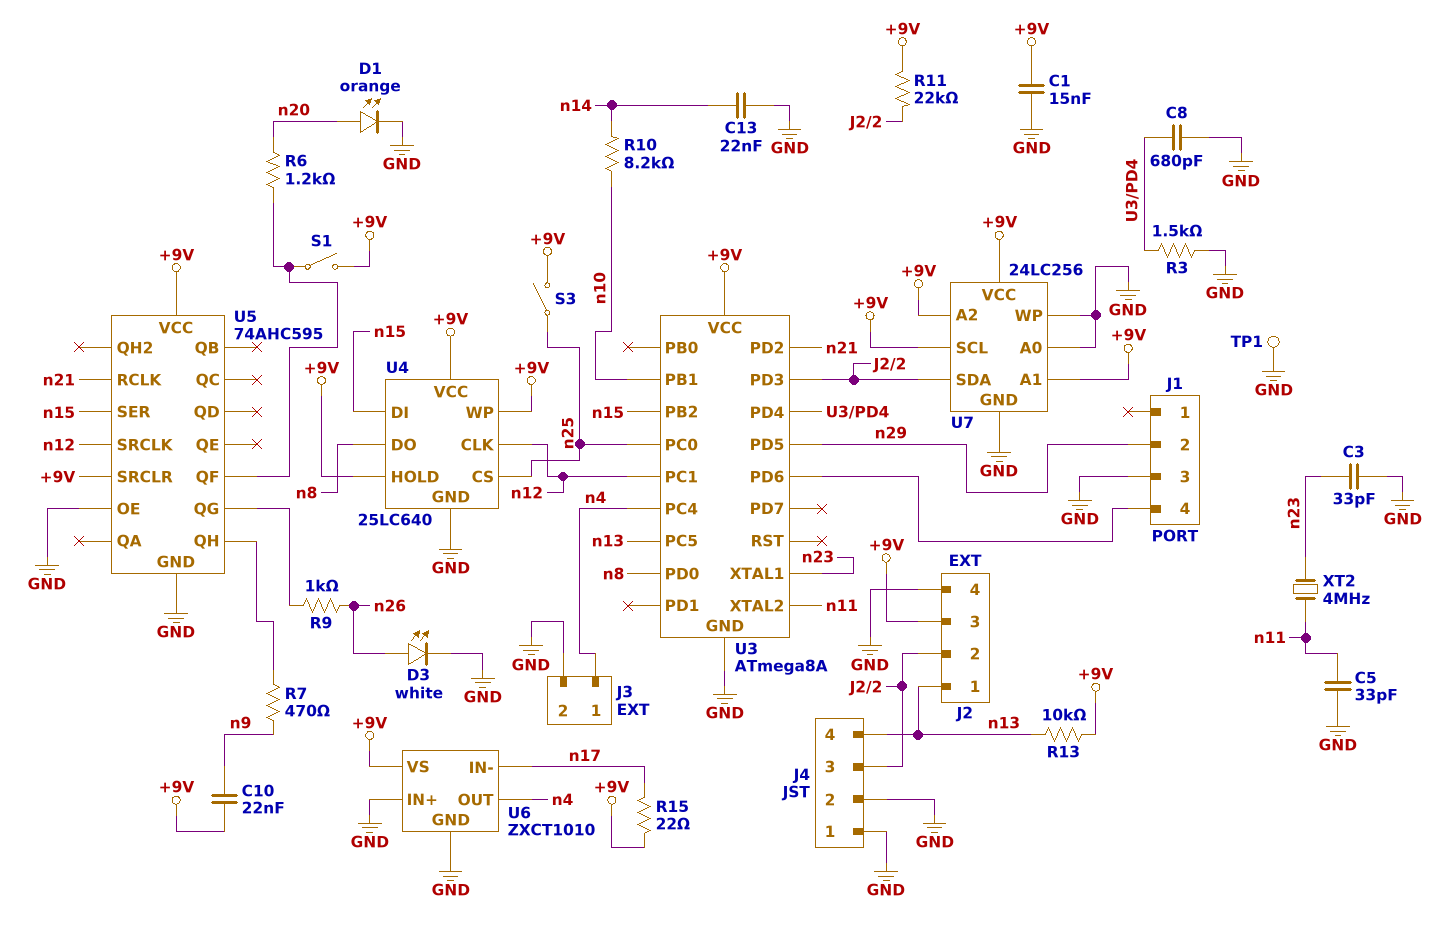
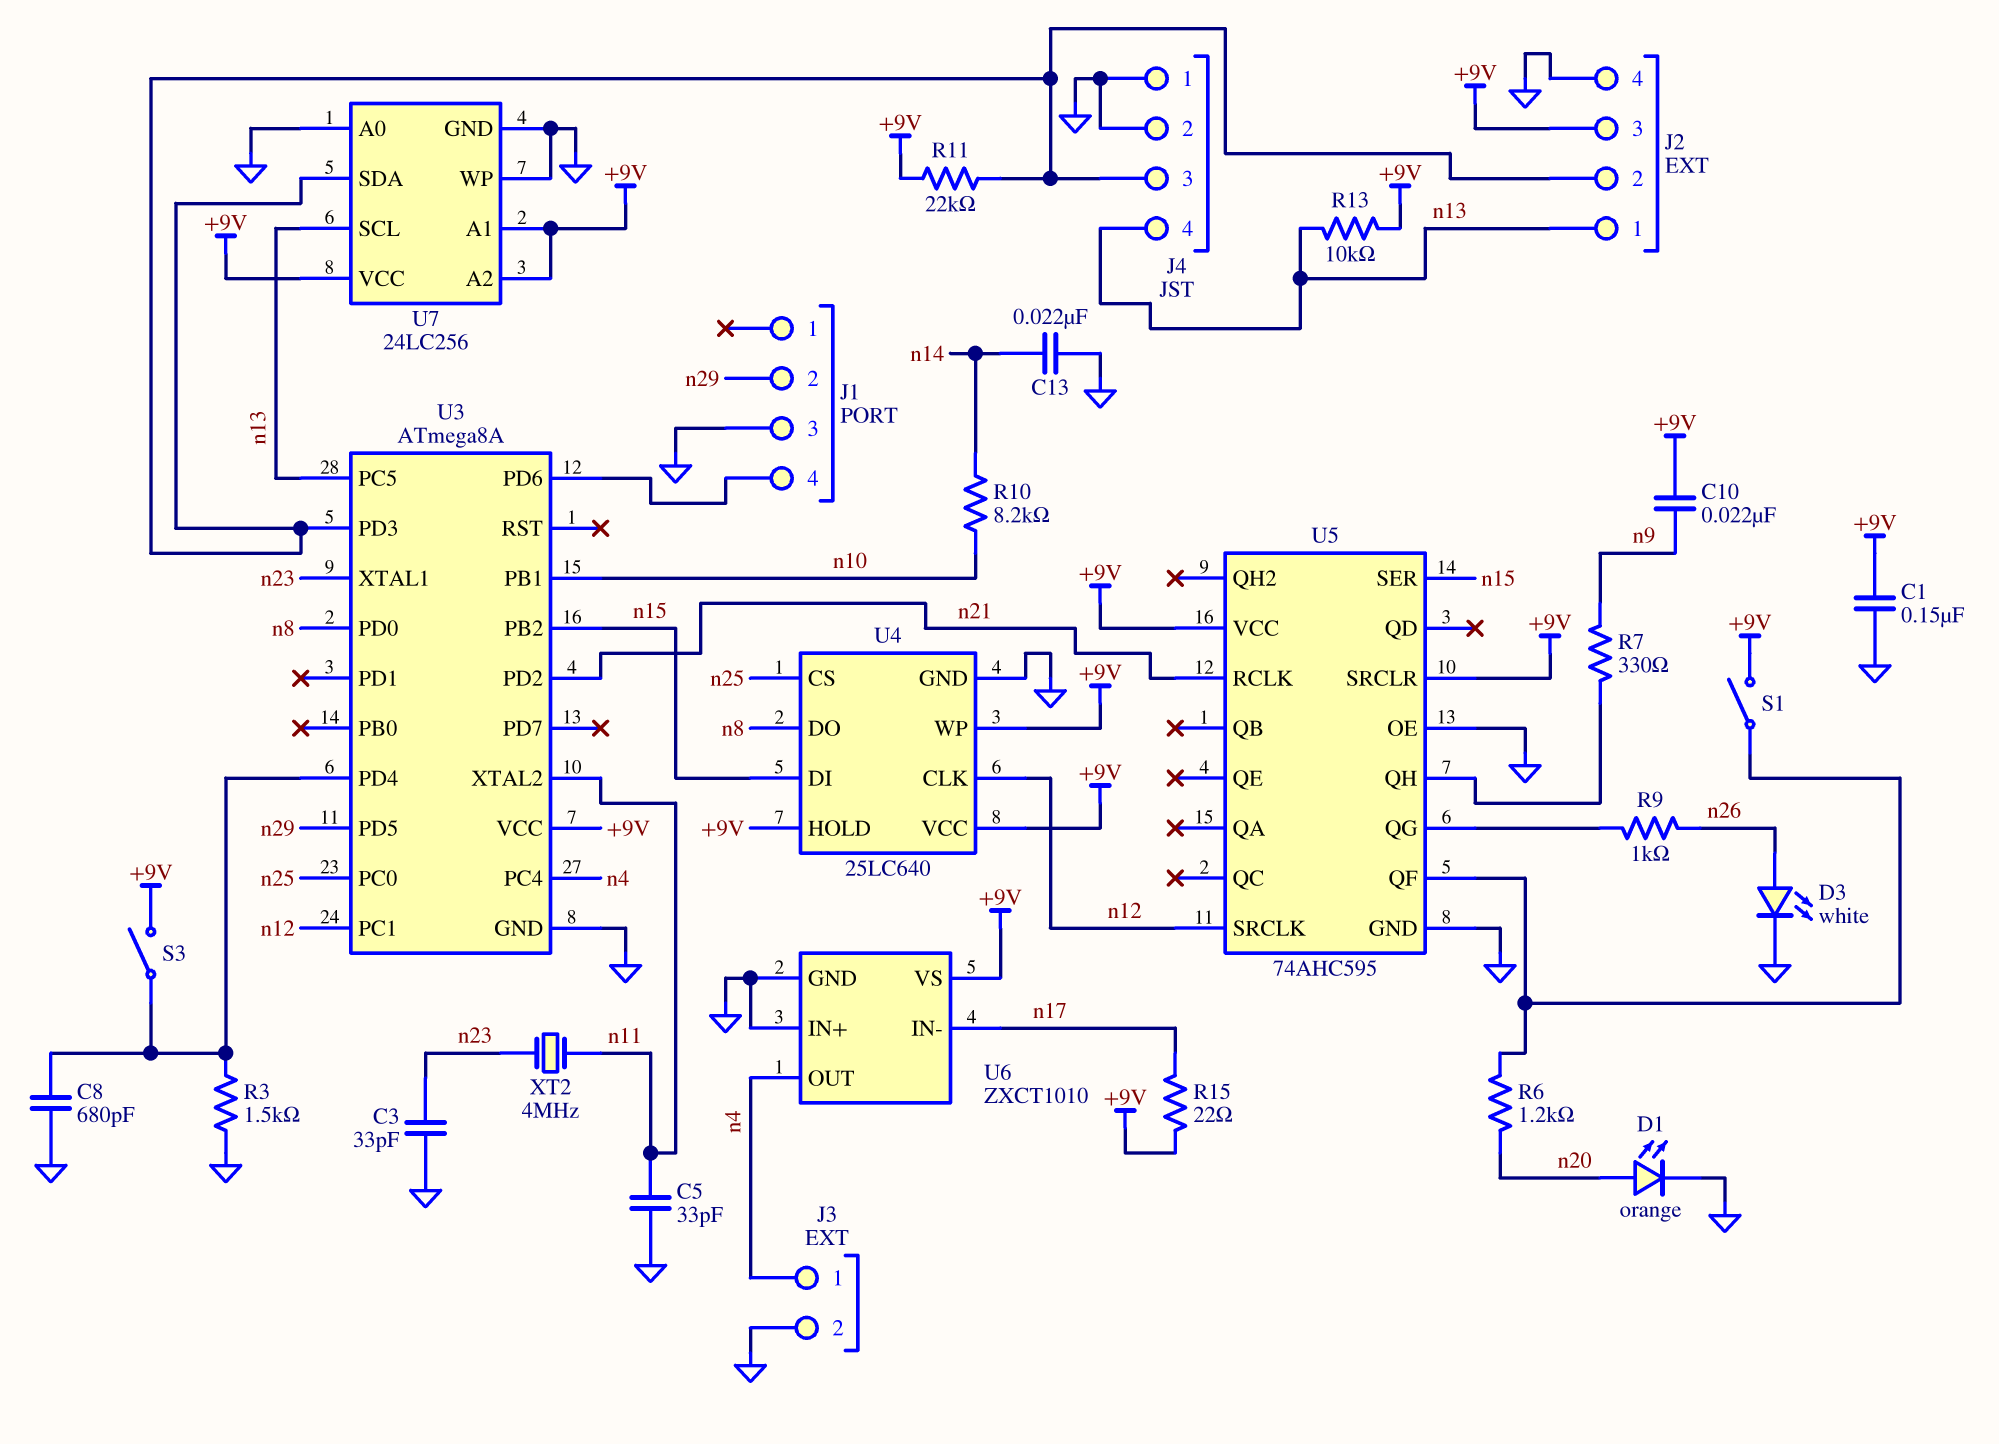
C1: 15nF (+9V, GND) -> 150nF (+9V, GND)
R7: 470 (U5/QH, n9) -> 330 (U5/QH, n9)
S3: switch (+9V, n25) -> switch (+9V, U3/PD4)
TP1: test point (GND) -> none
U7 pin SCL: +9V -> n13

